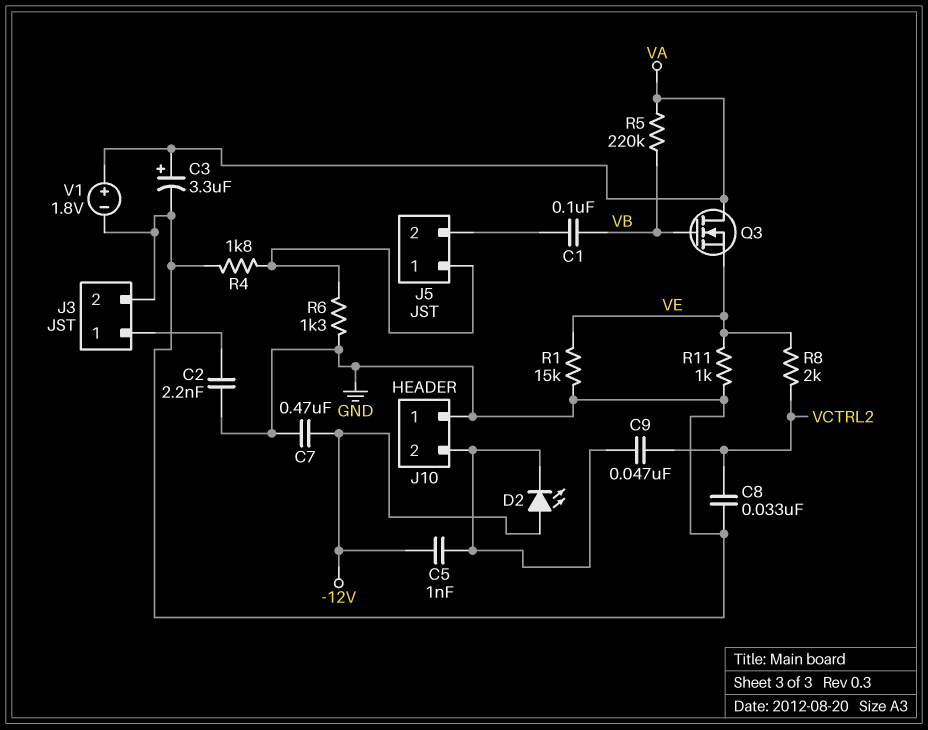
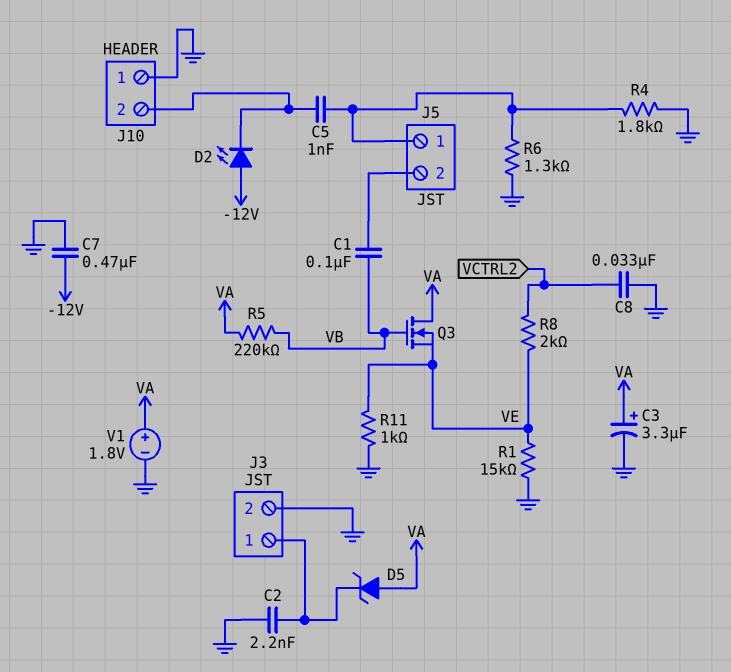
C5: 1nF (-12V, J10/2) -> 1nF (J5/1, J10/2)
C9: 47nF (J10/2, VCTRL2) -> none
D5: none -> zener (A VA, K J3/1)

